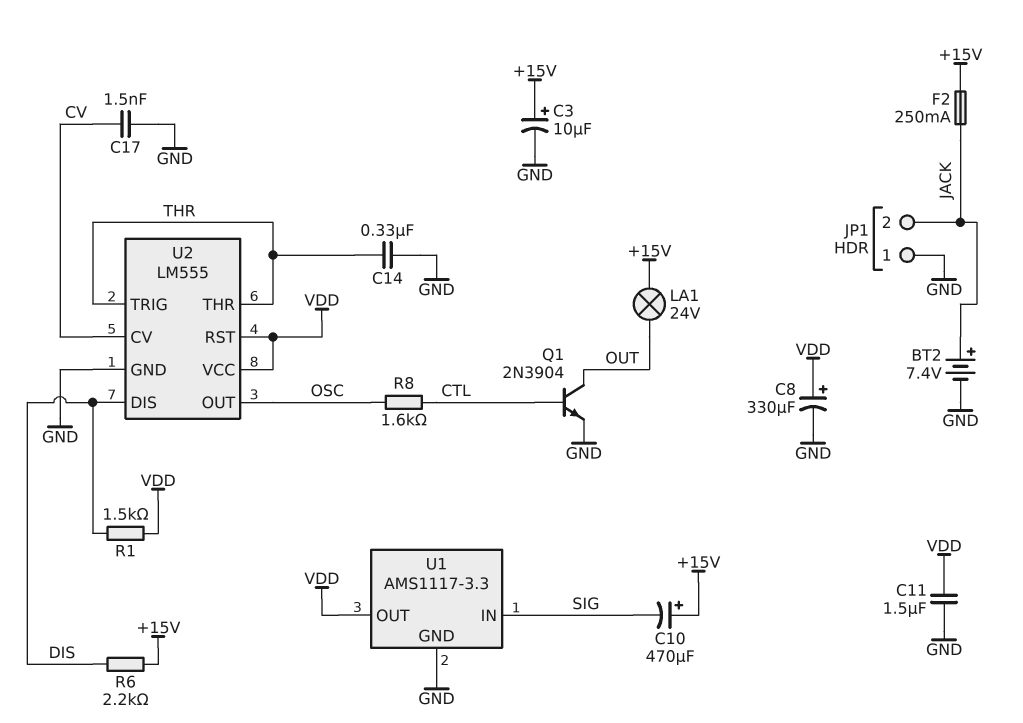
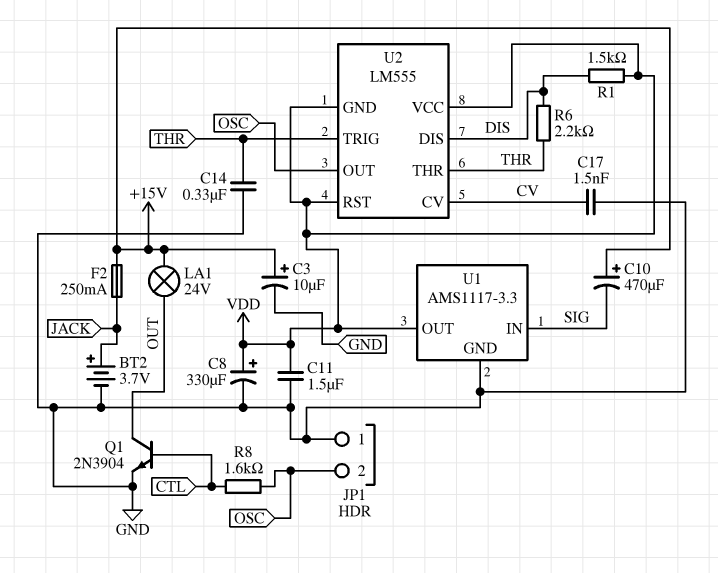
BT2: 7.4V (plus JACK, minus GND) -> 3.7V (plus JACK, minus GND)
JP1 pin 2: JACK -> OSC
R6: 2.2k (+15V, DIS) -> 2.2k (DIS, THR)
U2 pin GND: GND -> VDD

